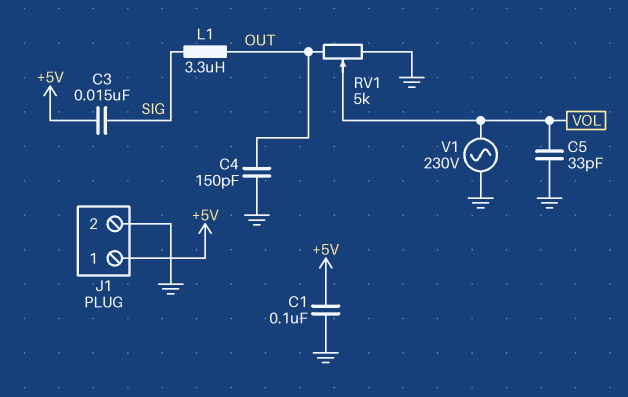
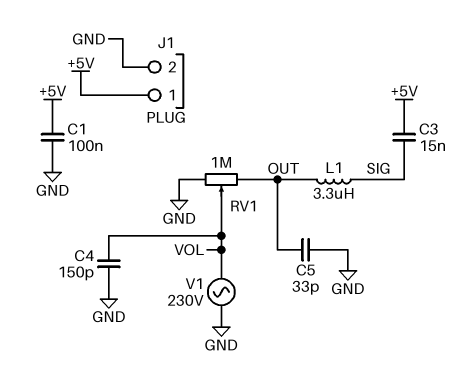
C4: 150pF (GND, OUT) -> 150pF (GND, VOL)
C5: 33pF (GND, VOL) -> 33pF (GND, OUT)
RV1: 5k (GND, OUT, wiper VOL) -> 1M (GND, OUT, wiper VOL)

